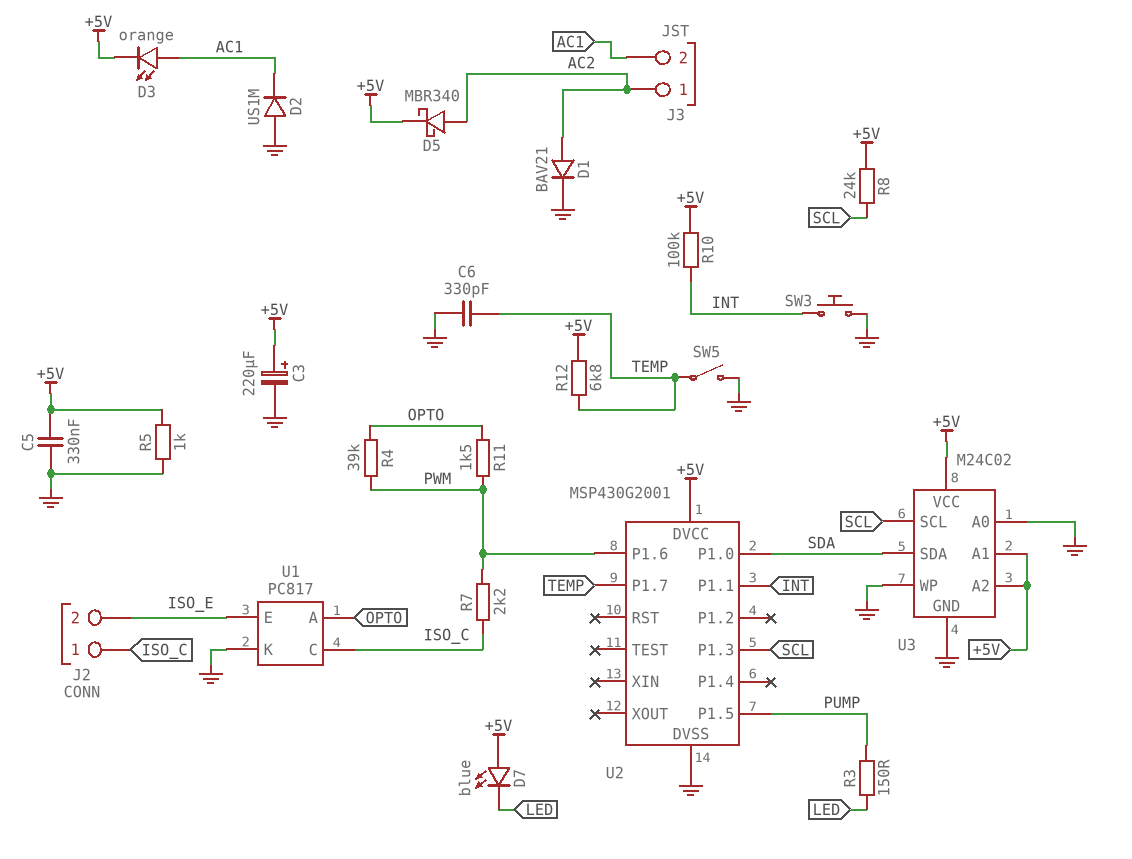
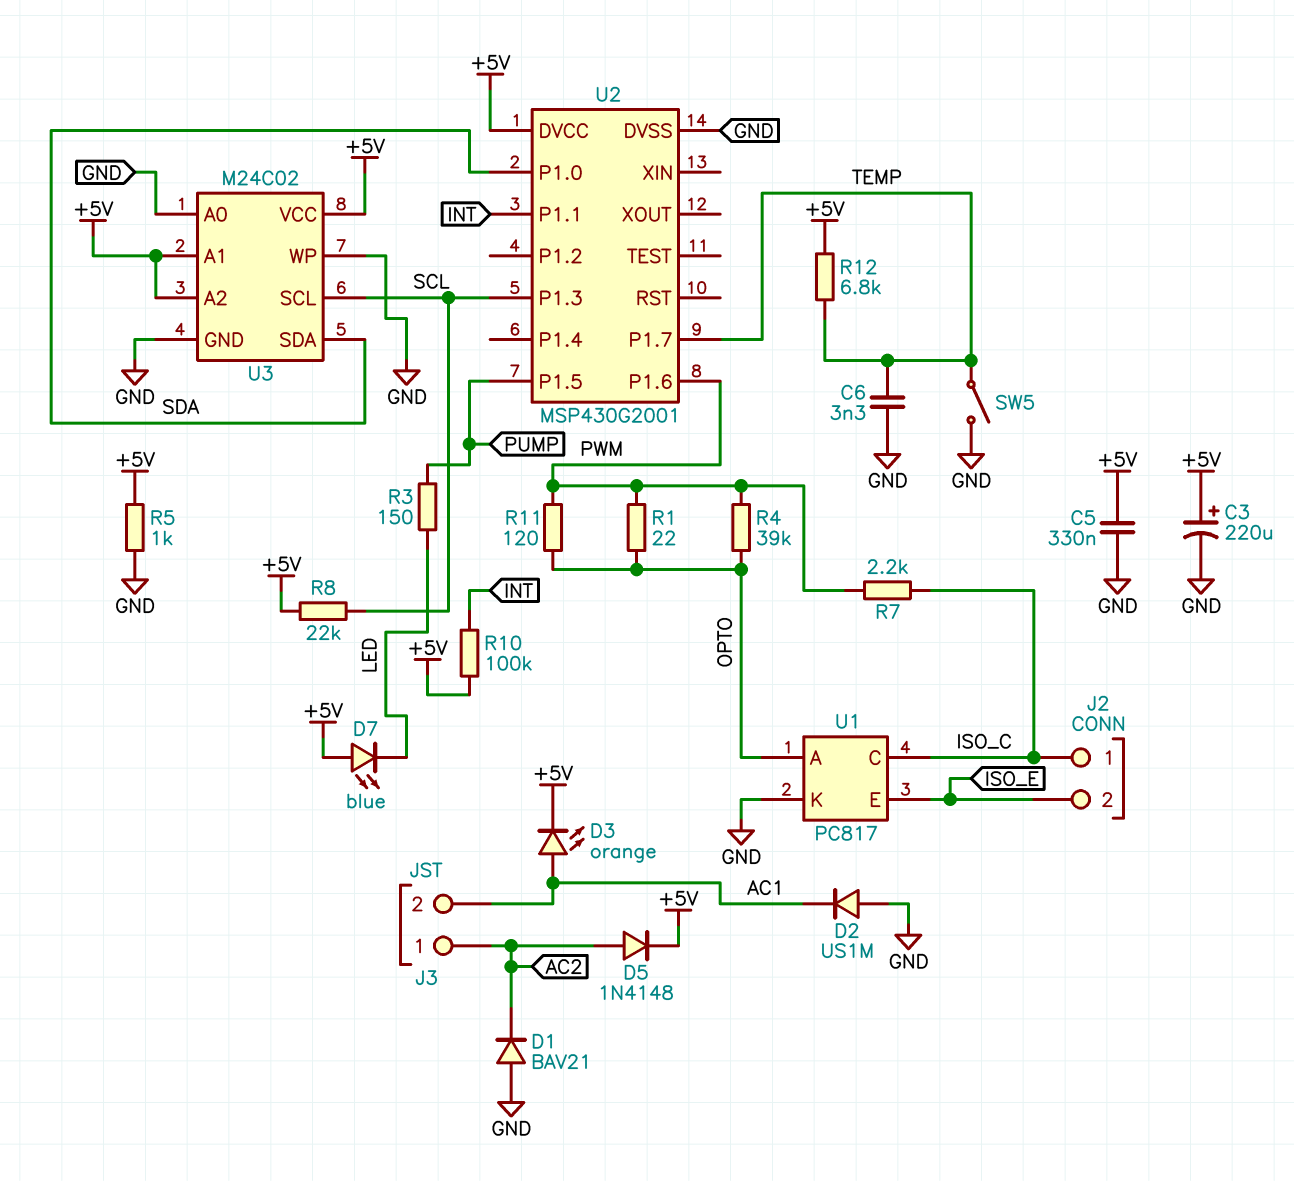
C6: 330pF (GND, TEMP) -> 3.3nF (GND, TEMP)
D1: diode BAV21 (A AC2, K GND) -> diode BAV21 (A GND, K AC2)
D5: schottky MBR340 (A AC2, K +5V) -> diode 1N4148 (A AC2, K +5V)
R1: none -> 22 (OPTO, PWM)
R8: 24k (+5V, SCL) -> 22k (+5V, SCL)
R11: 1.5k (OPTO, PWM) -> 120 (OPTO, PWM)
SW3: button (GND, INT) -> none

